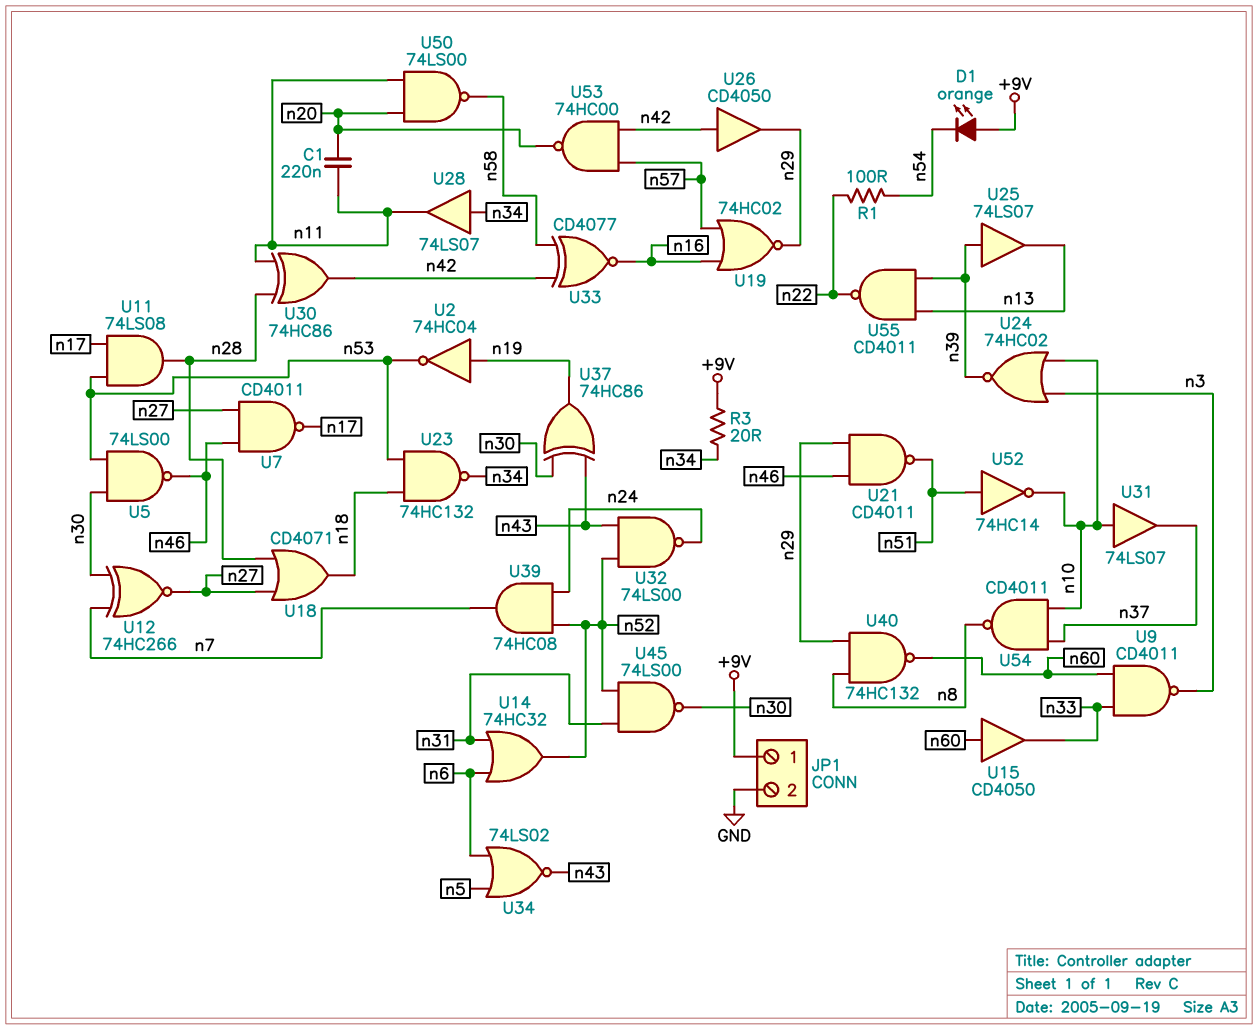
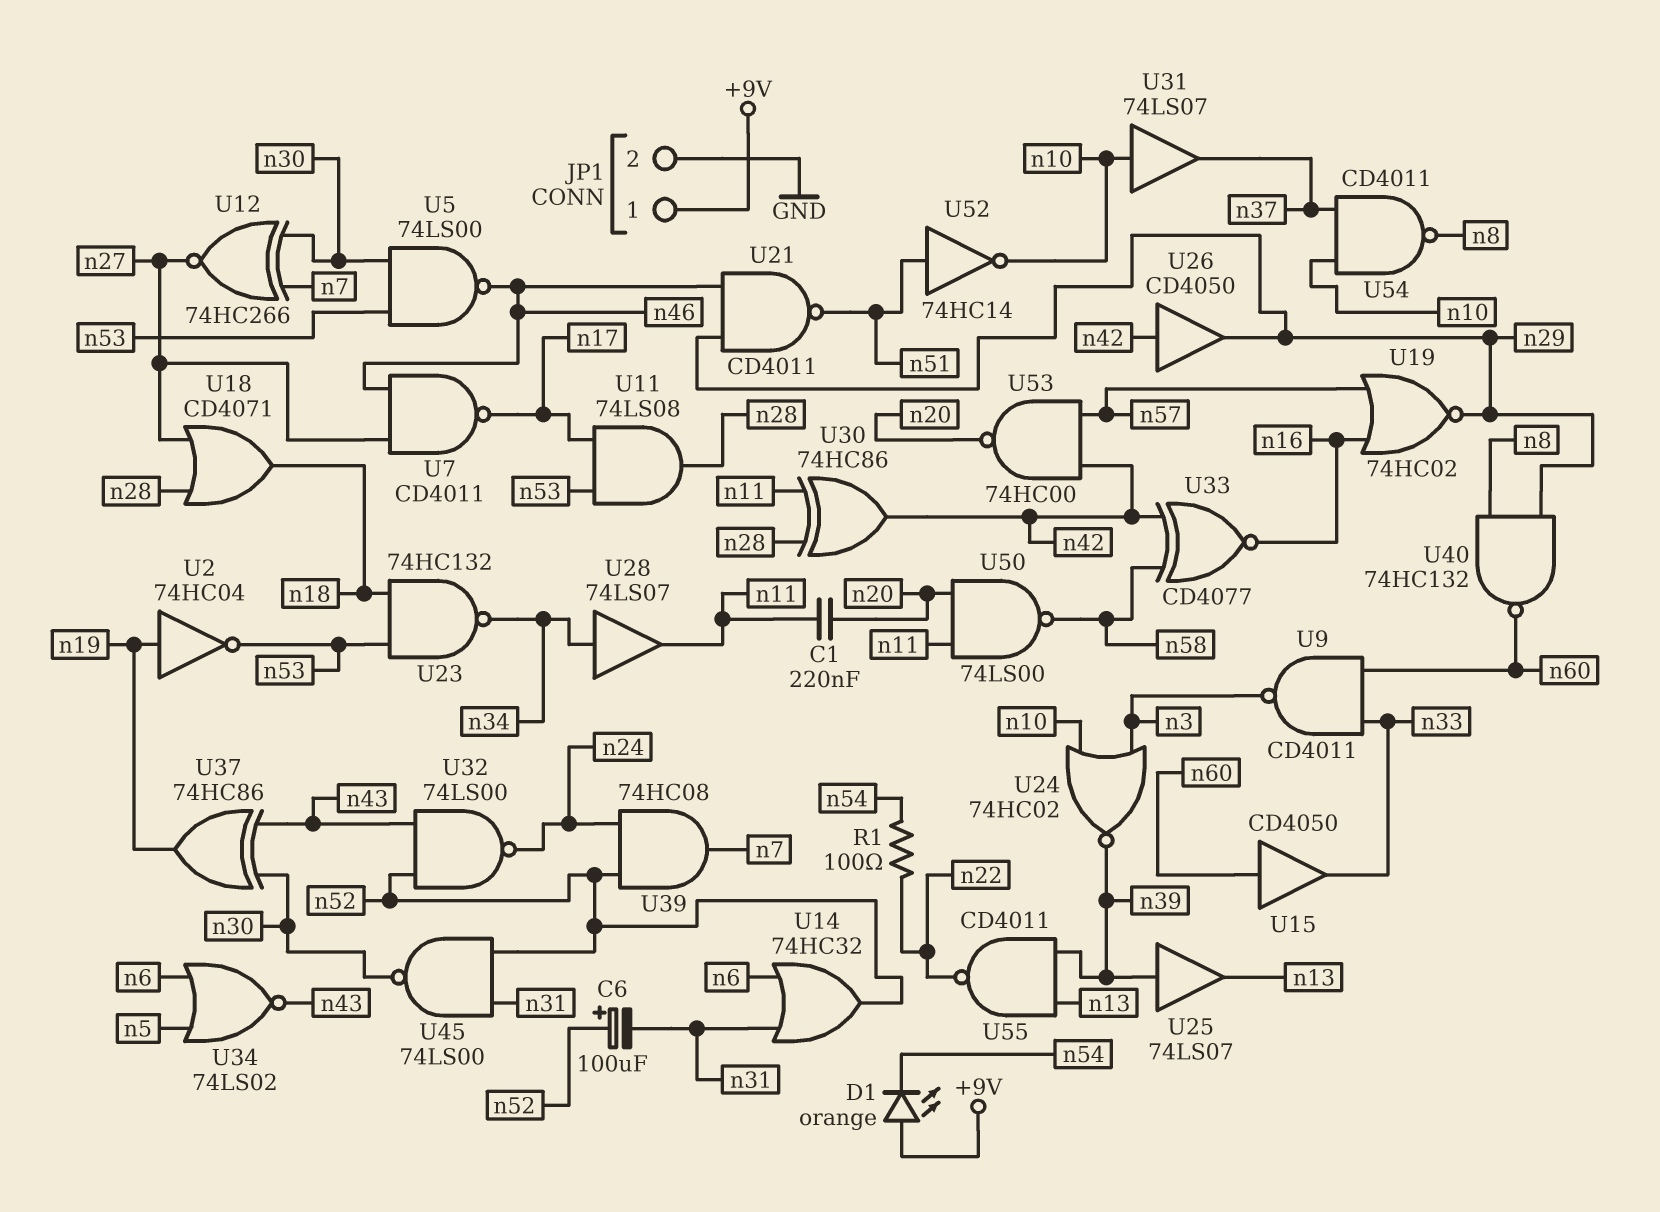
C6: none -> 100uF (plus n52, minus n31)
R3: 20 (+9V, n34) -> none

